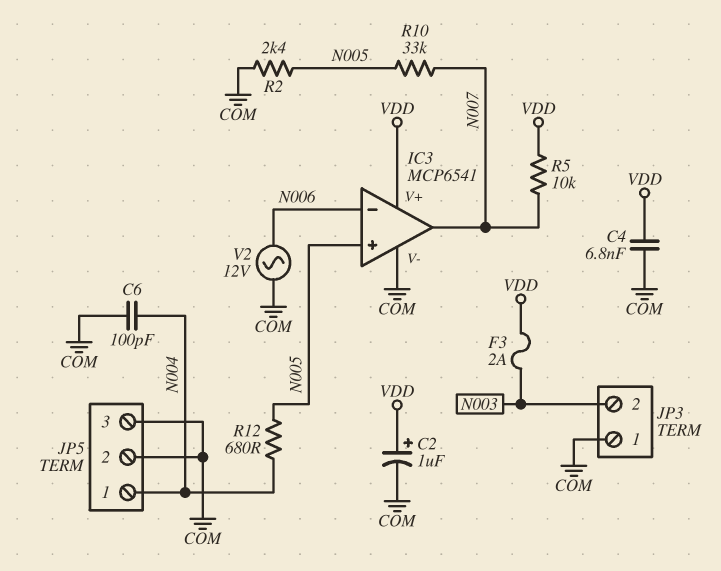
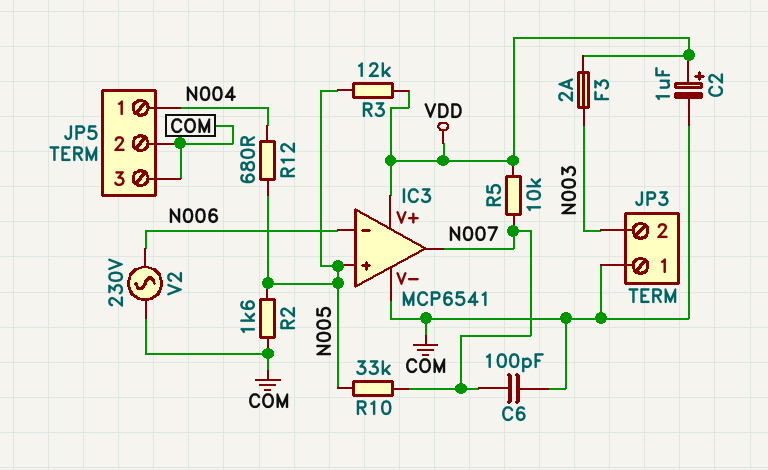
C4: 6.8nF (COM, VDD) -> none
C6: 100pF (COM, N004) -> 100pF (COM, N007)
R2: 2.4k (COM, N005) -> 1.6k (COM, N005)
R3: none -> 12k (N005, VDD)
V2: AC 12V (COM, N006) -> AC 230V (COM, N006)

